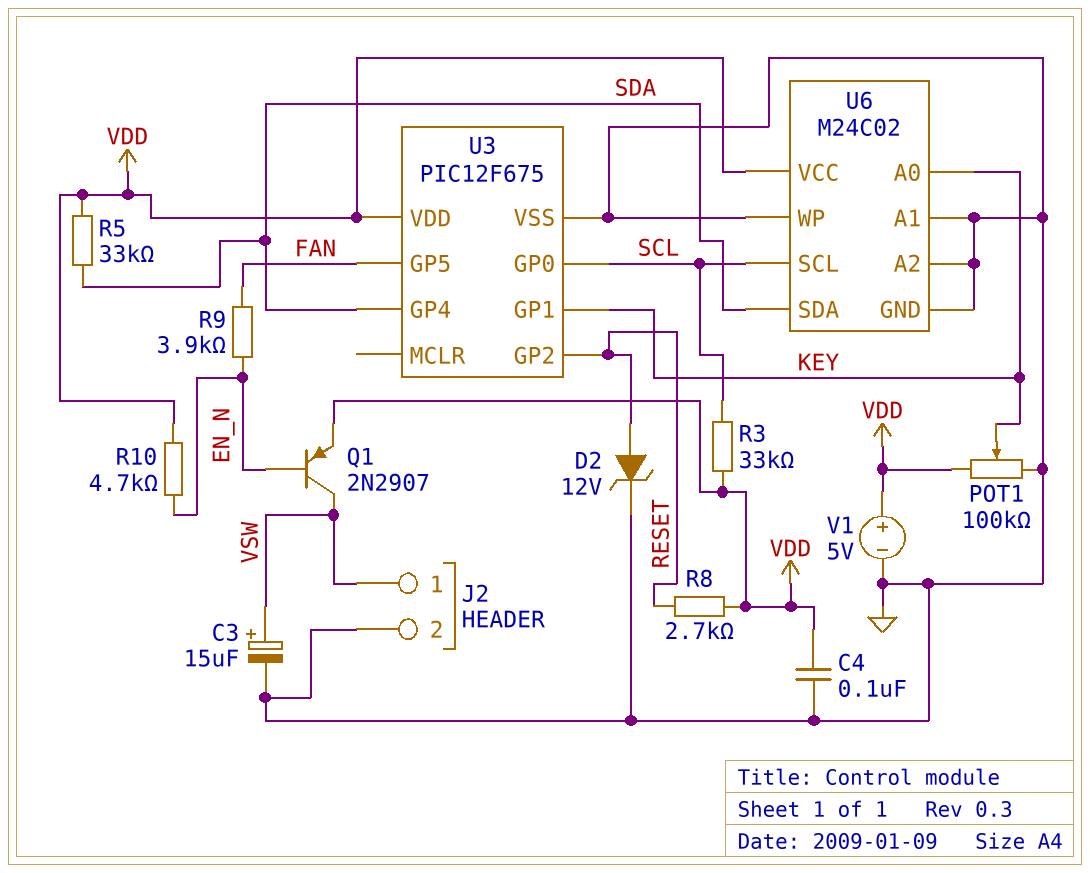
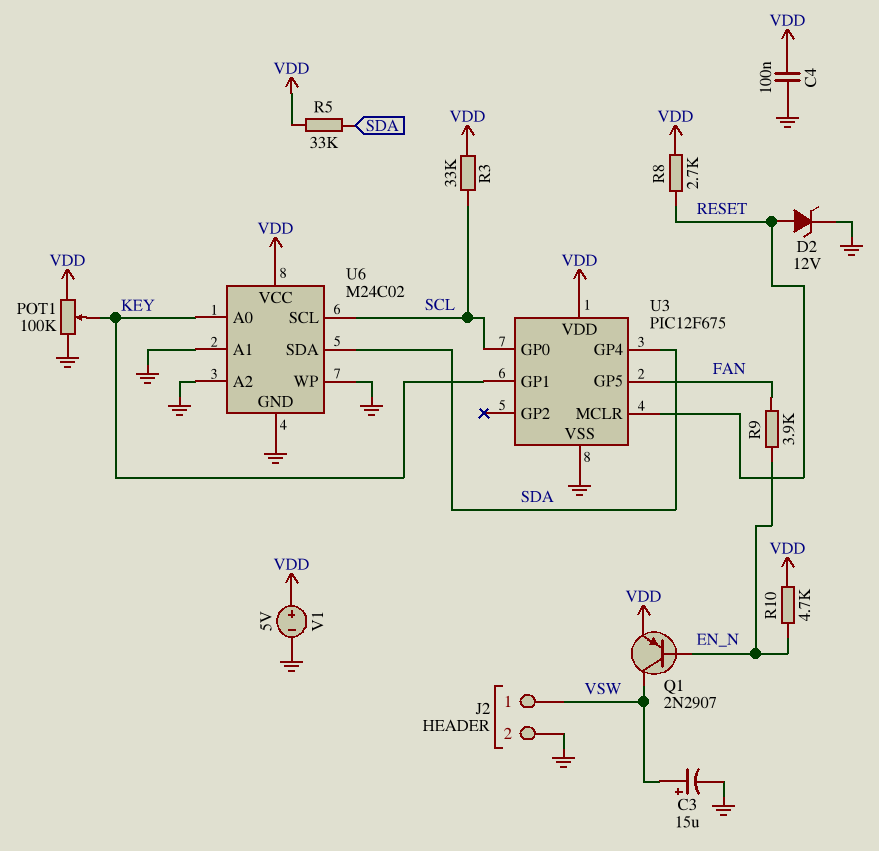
U3 pin GP2: RESET -> none
U3 pin MCLR: none -> RESET

